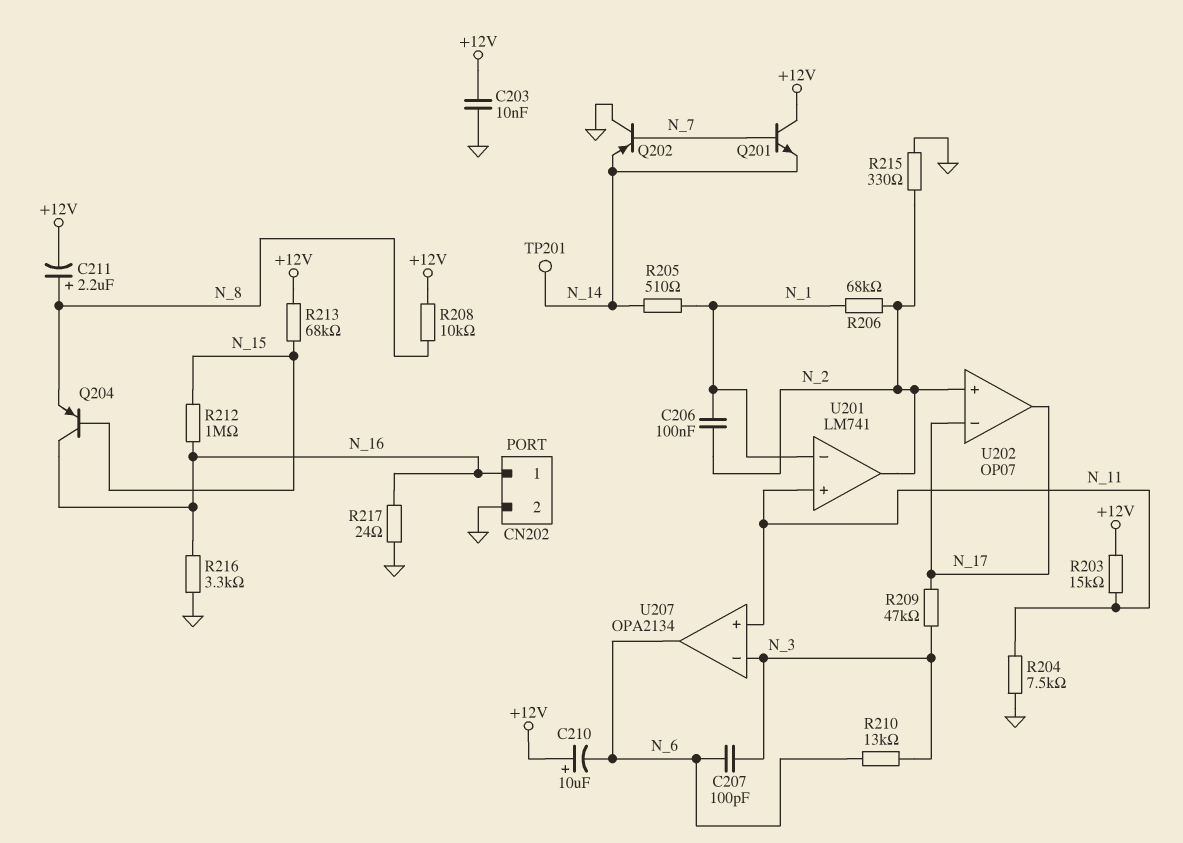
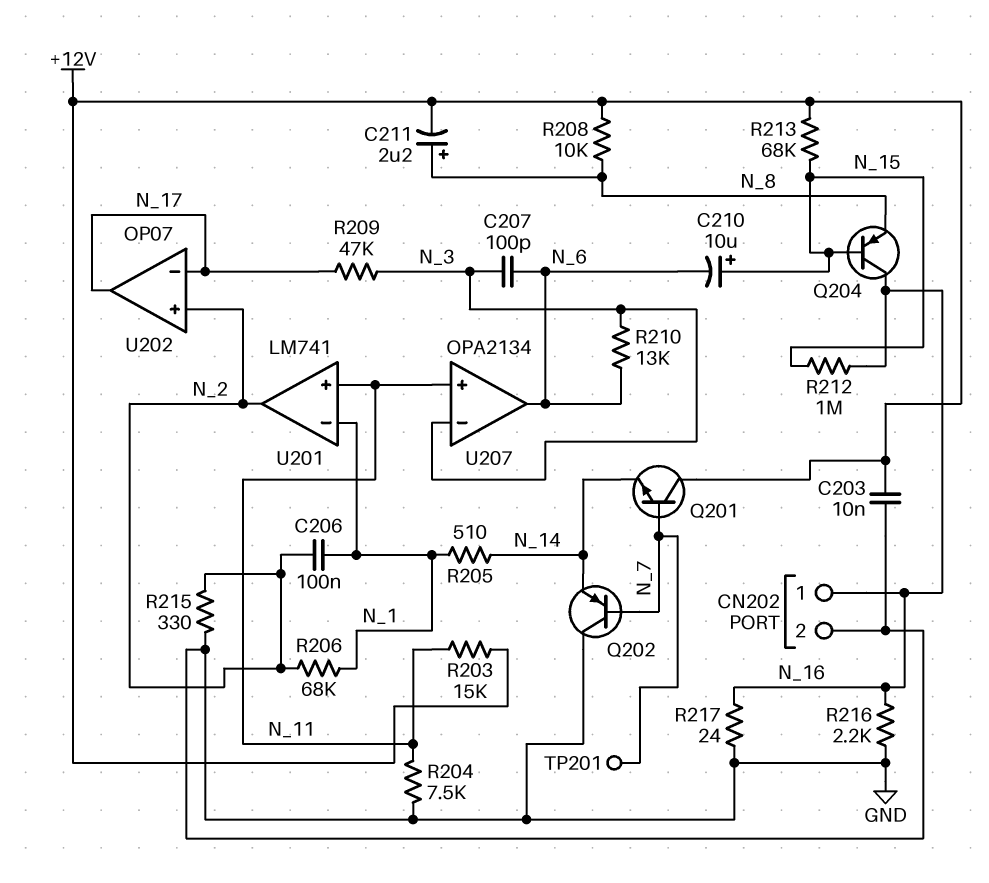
C210: 10uF (plus +12V, minus N_6) -> 10uF (plus N_15, minus N_6)
R216: 3.3k (GND, N_16) -> 2.2k (GND, N_16)
TP201: test point (N_14) -> test point (N_7)

